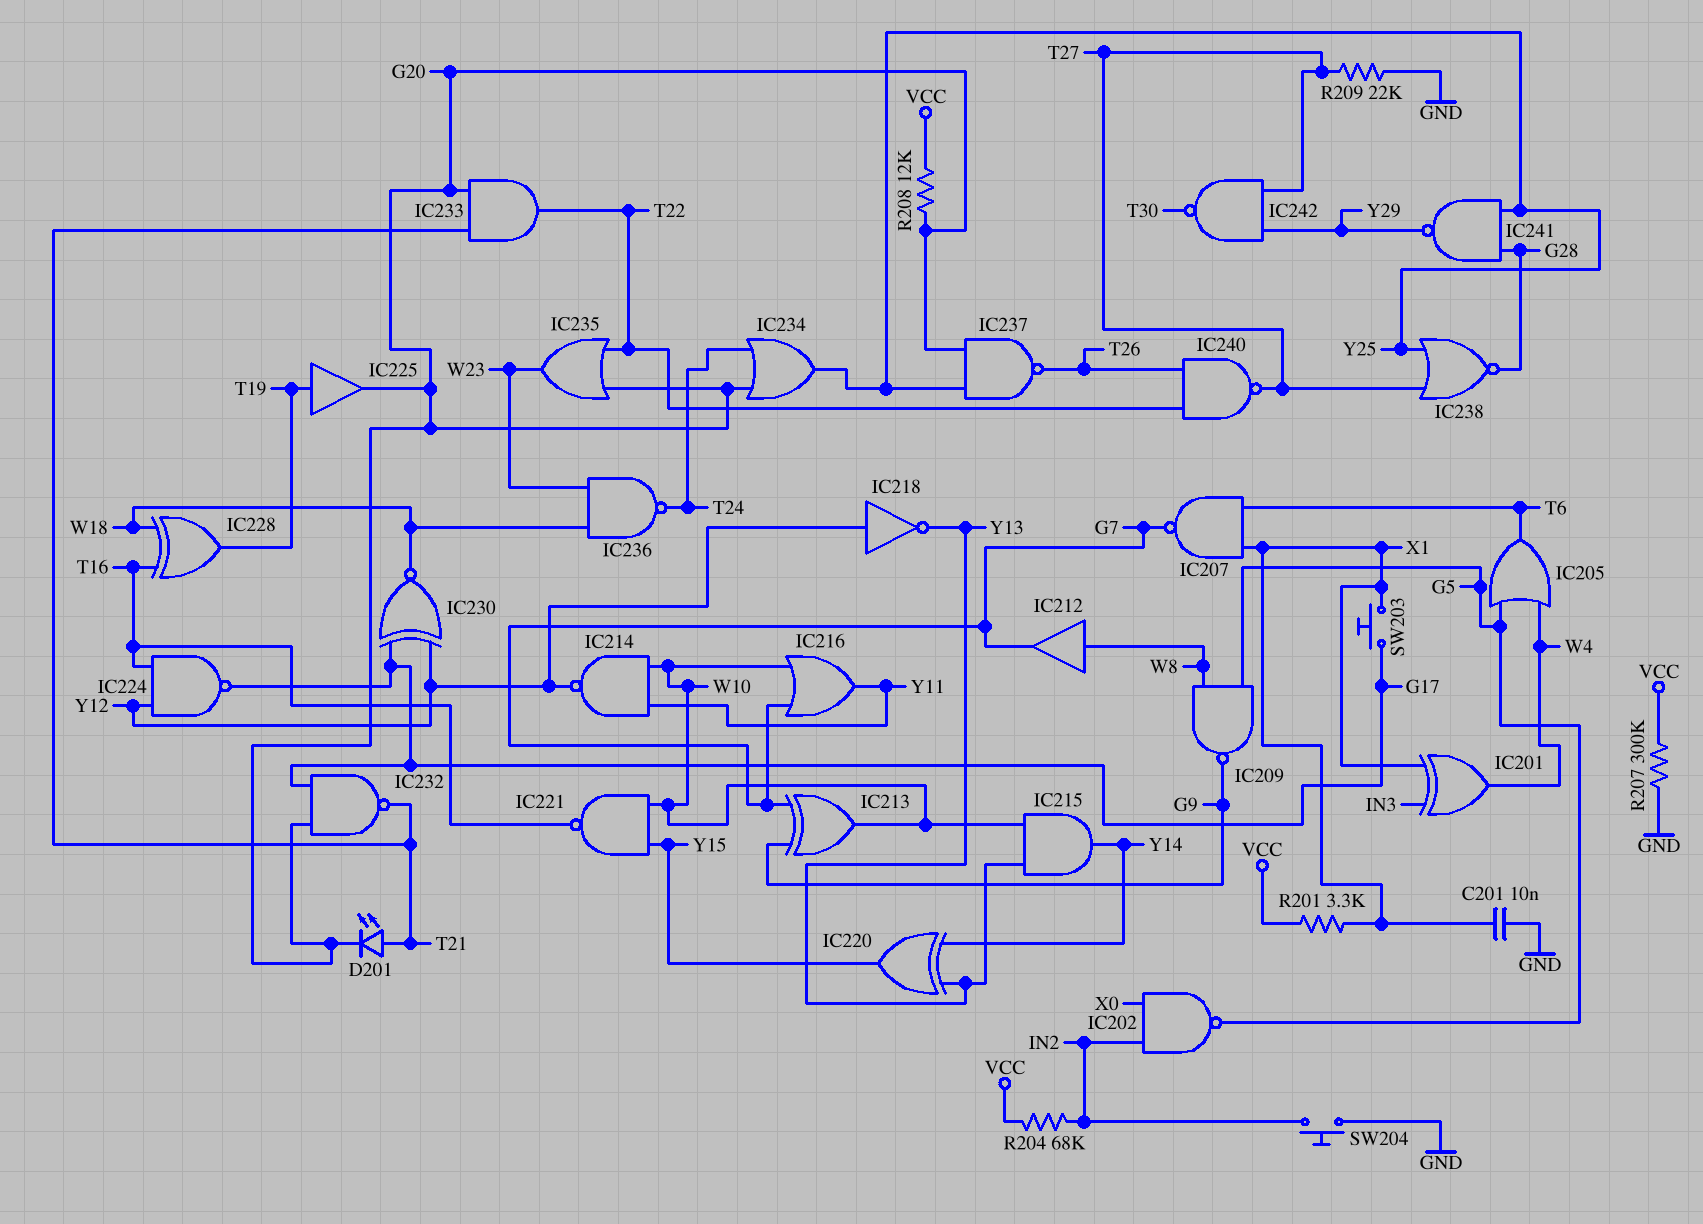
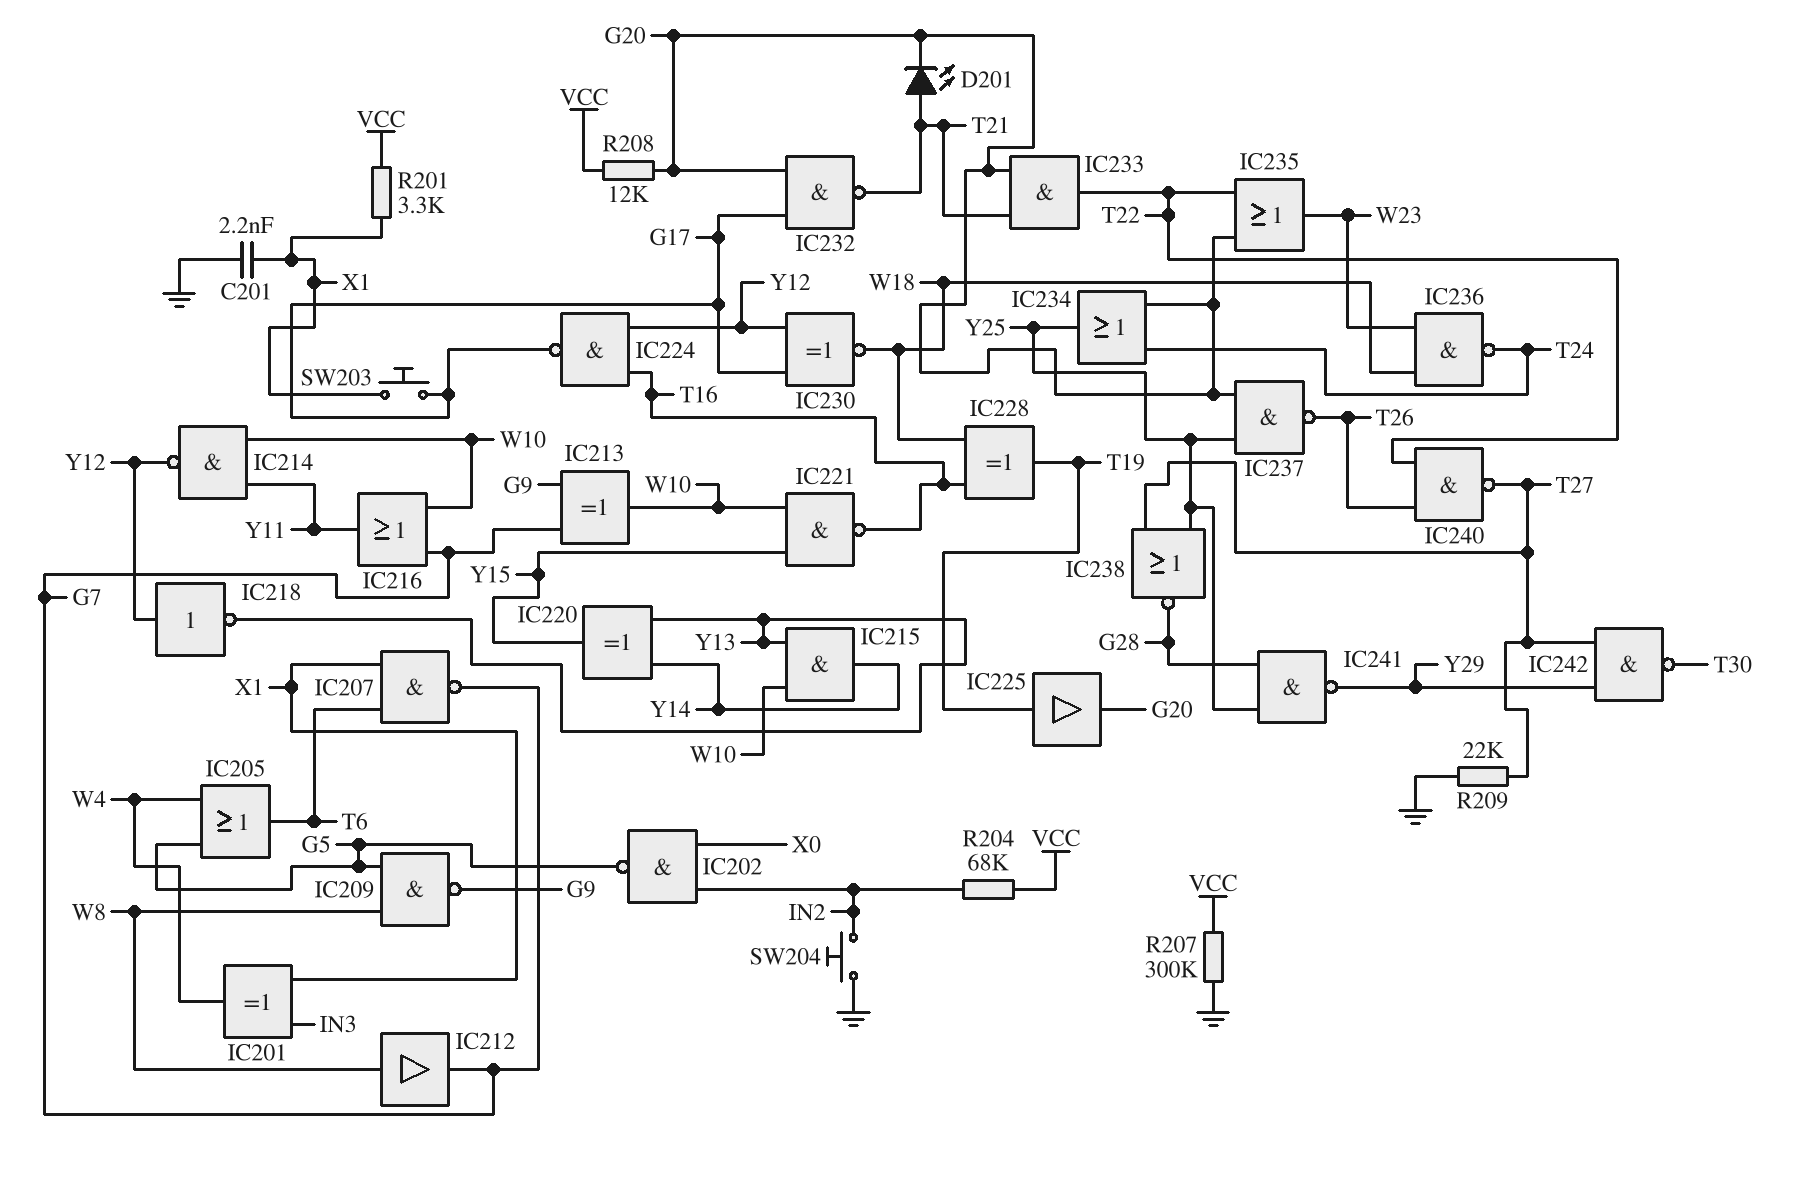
C201: 10nF (GND, X1) -> 2.2nF (GND, X1)

